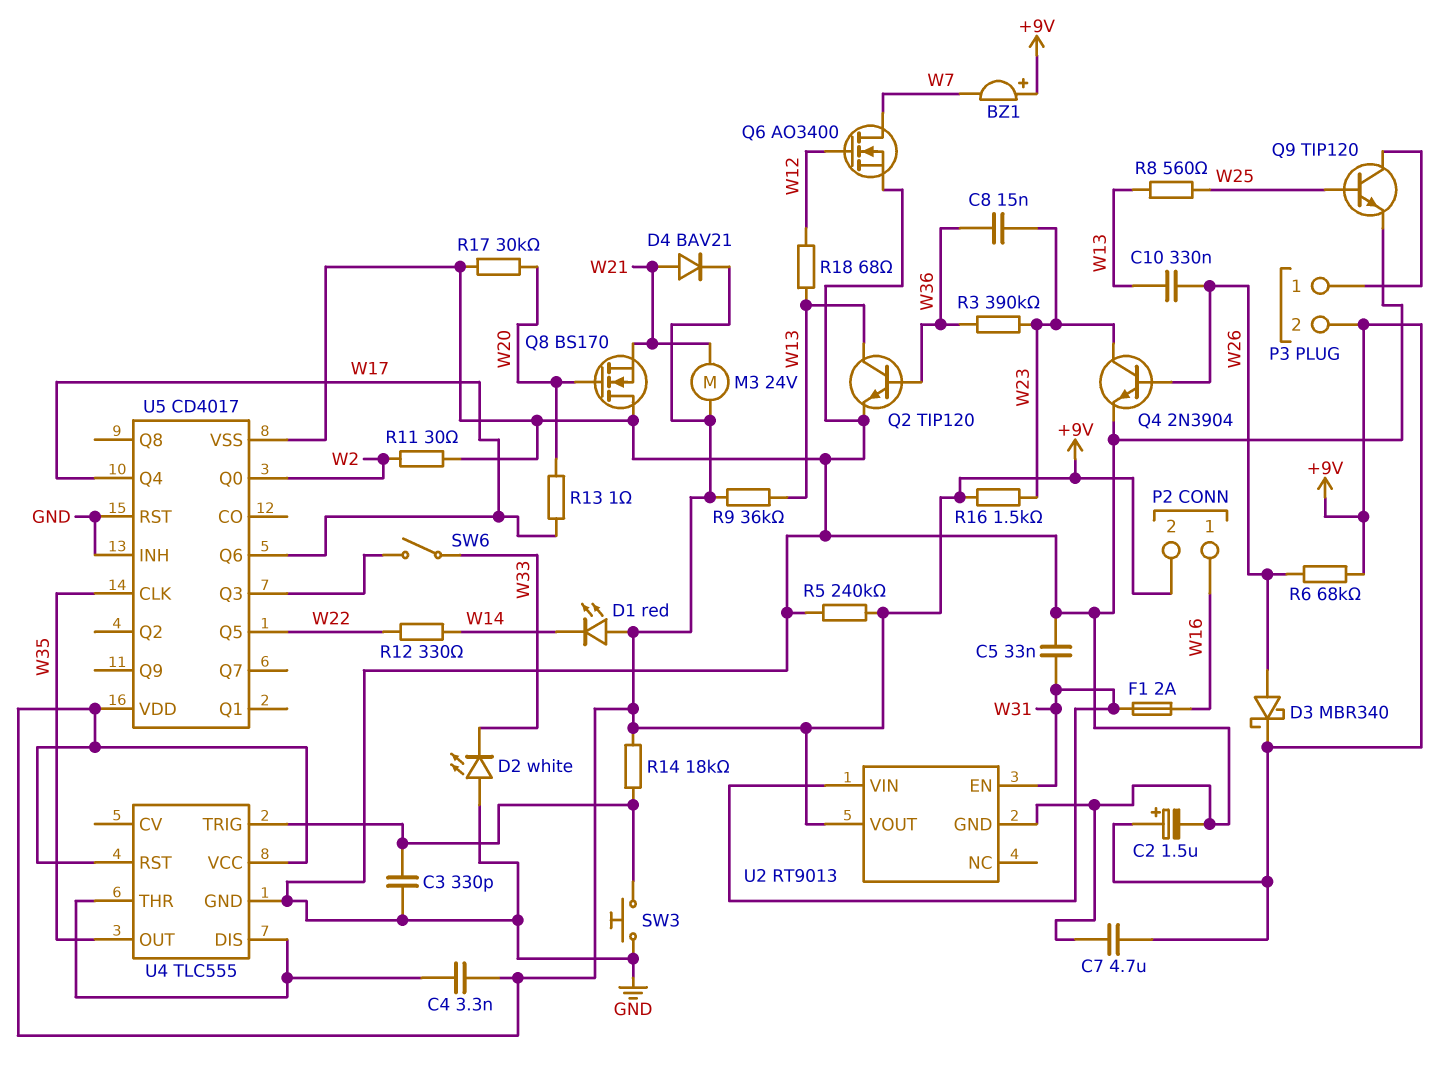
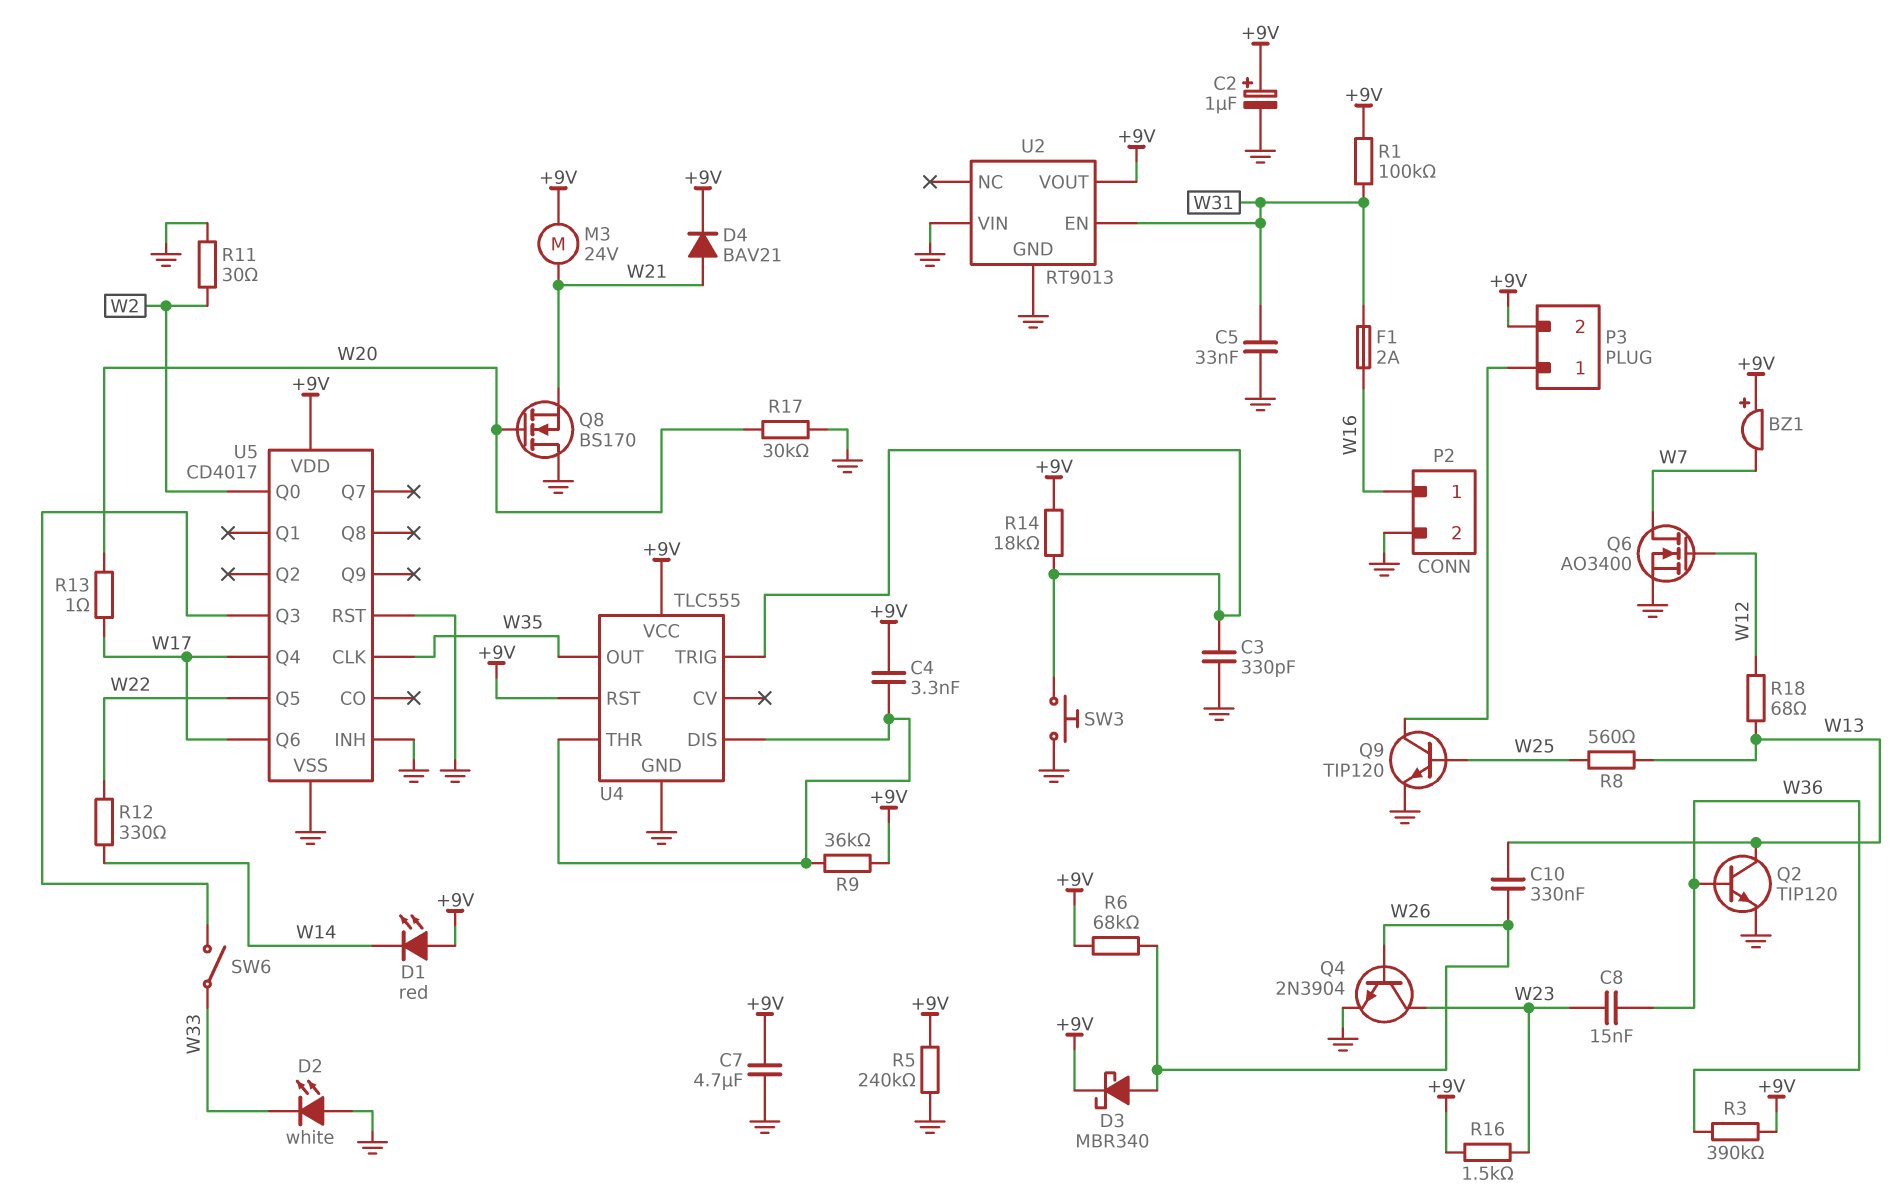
C2: 1.5uF (plus +9V, minus GND) -> 1uF (plus +9V, minus GND)
P2 pin 2: +9V -> GND
R1: none -> 100k (+9V, W31)
R3: 390k (W23, W36) -> 390k (+9V, W36)
R9: 36k (+9V, W13) -> 36k (+9V, U4/DIS)
U2 pin VIN: W31 -> GND

